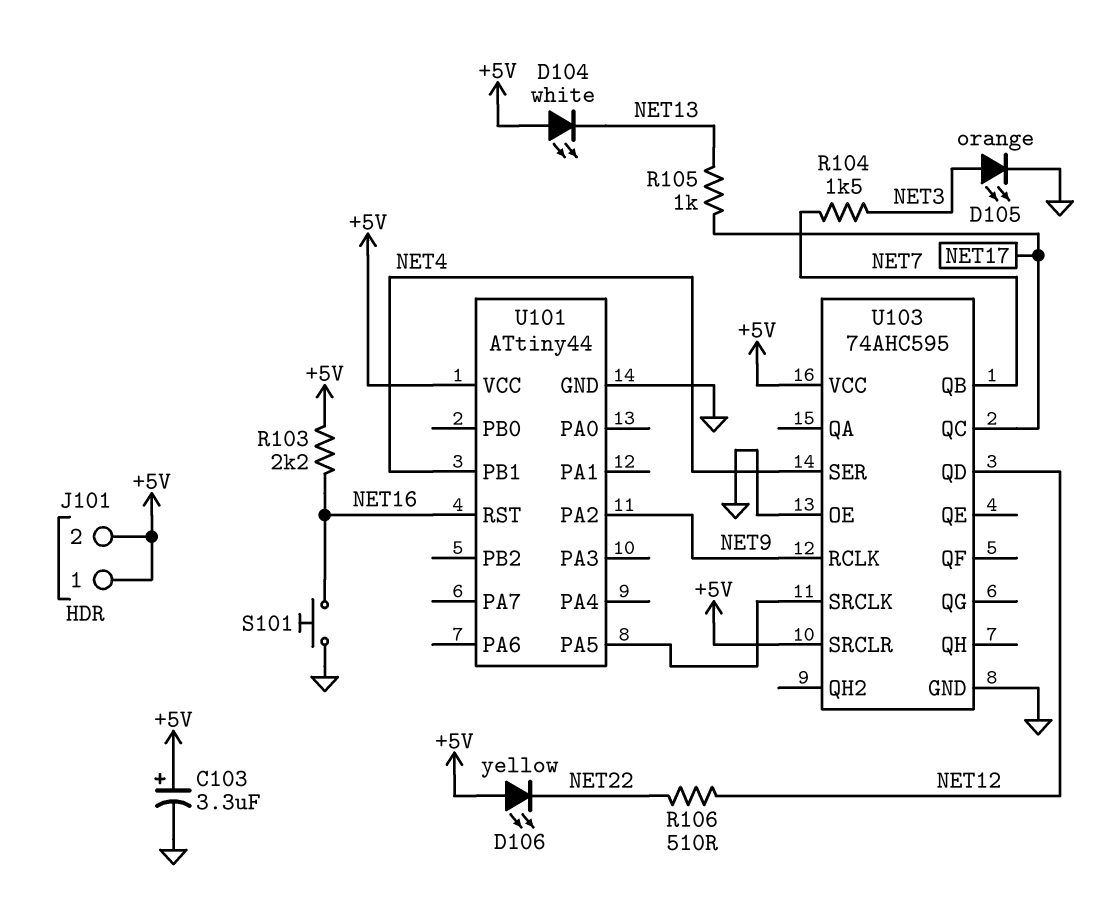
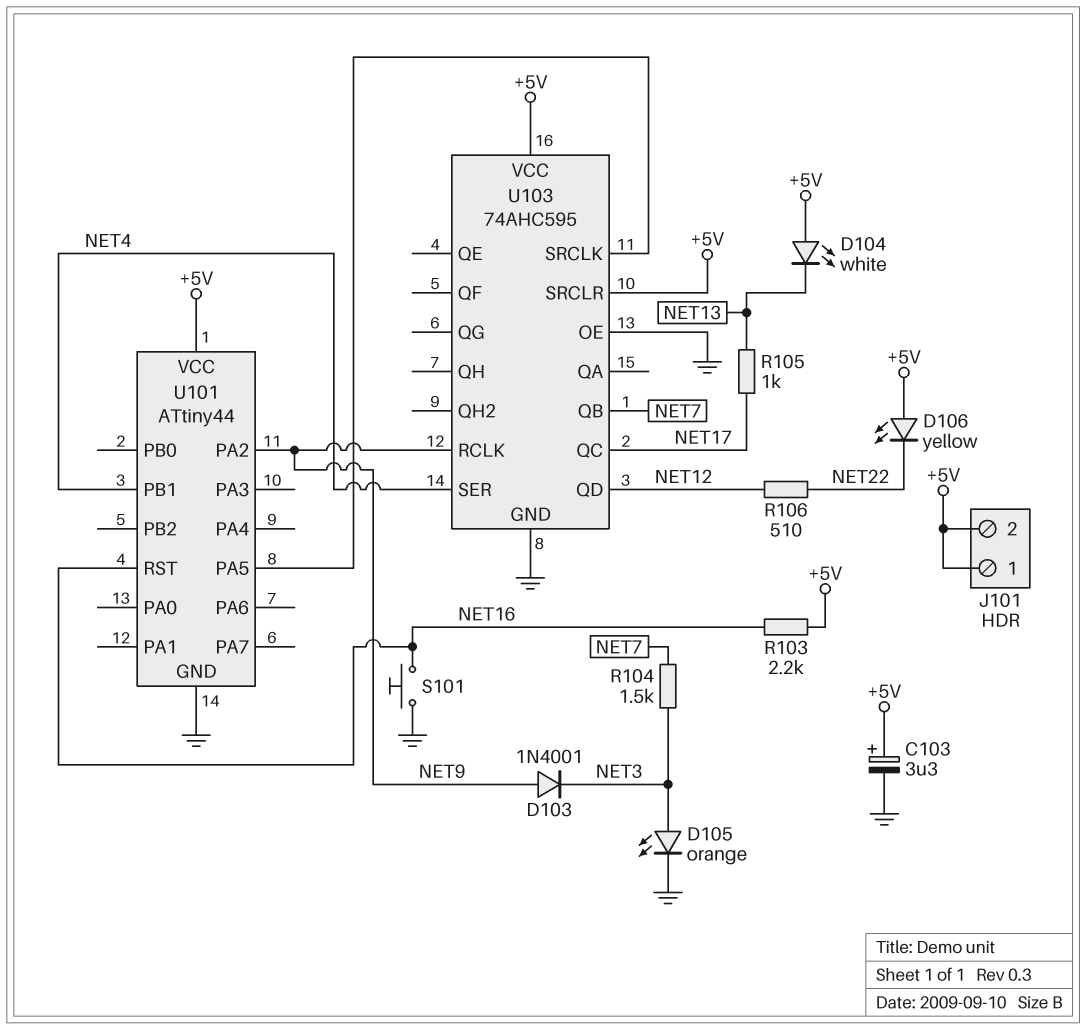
D103: none -> diode 1N4001 (A NET9, K NET3)

